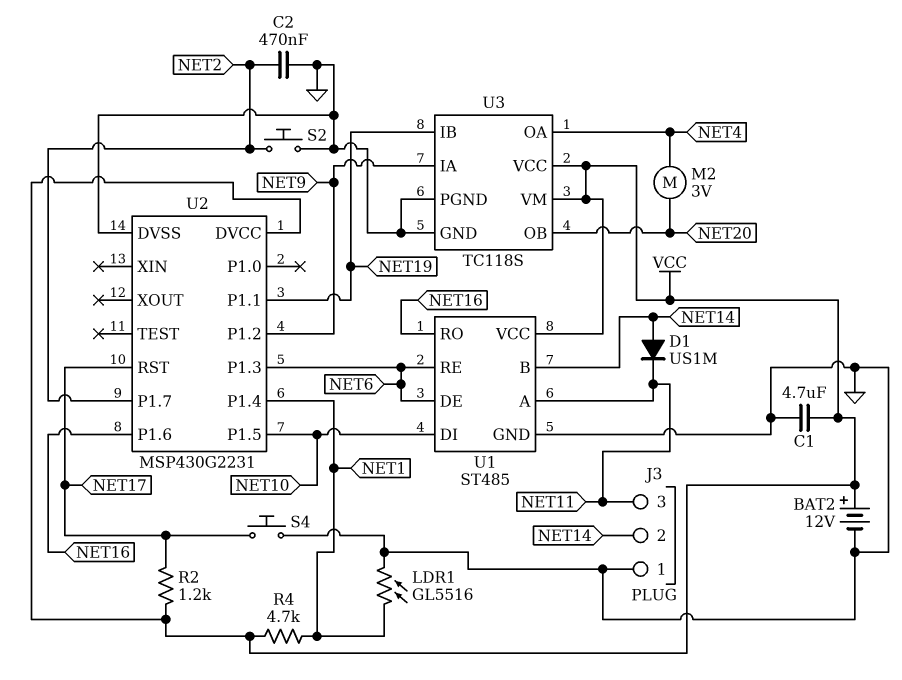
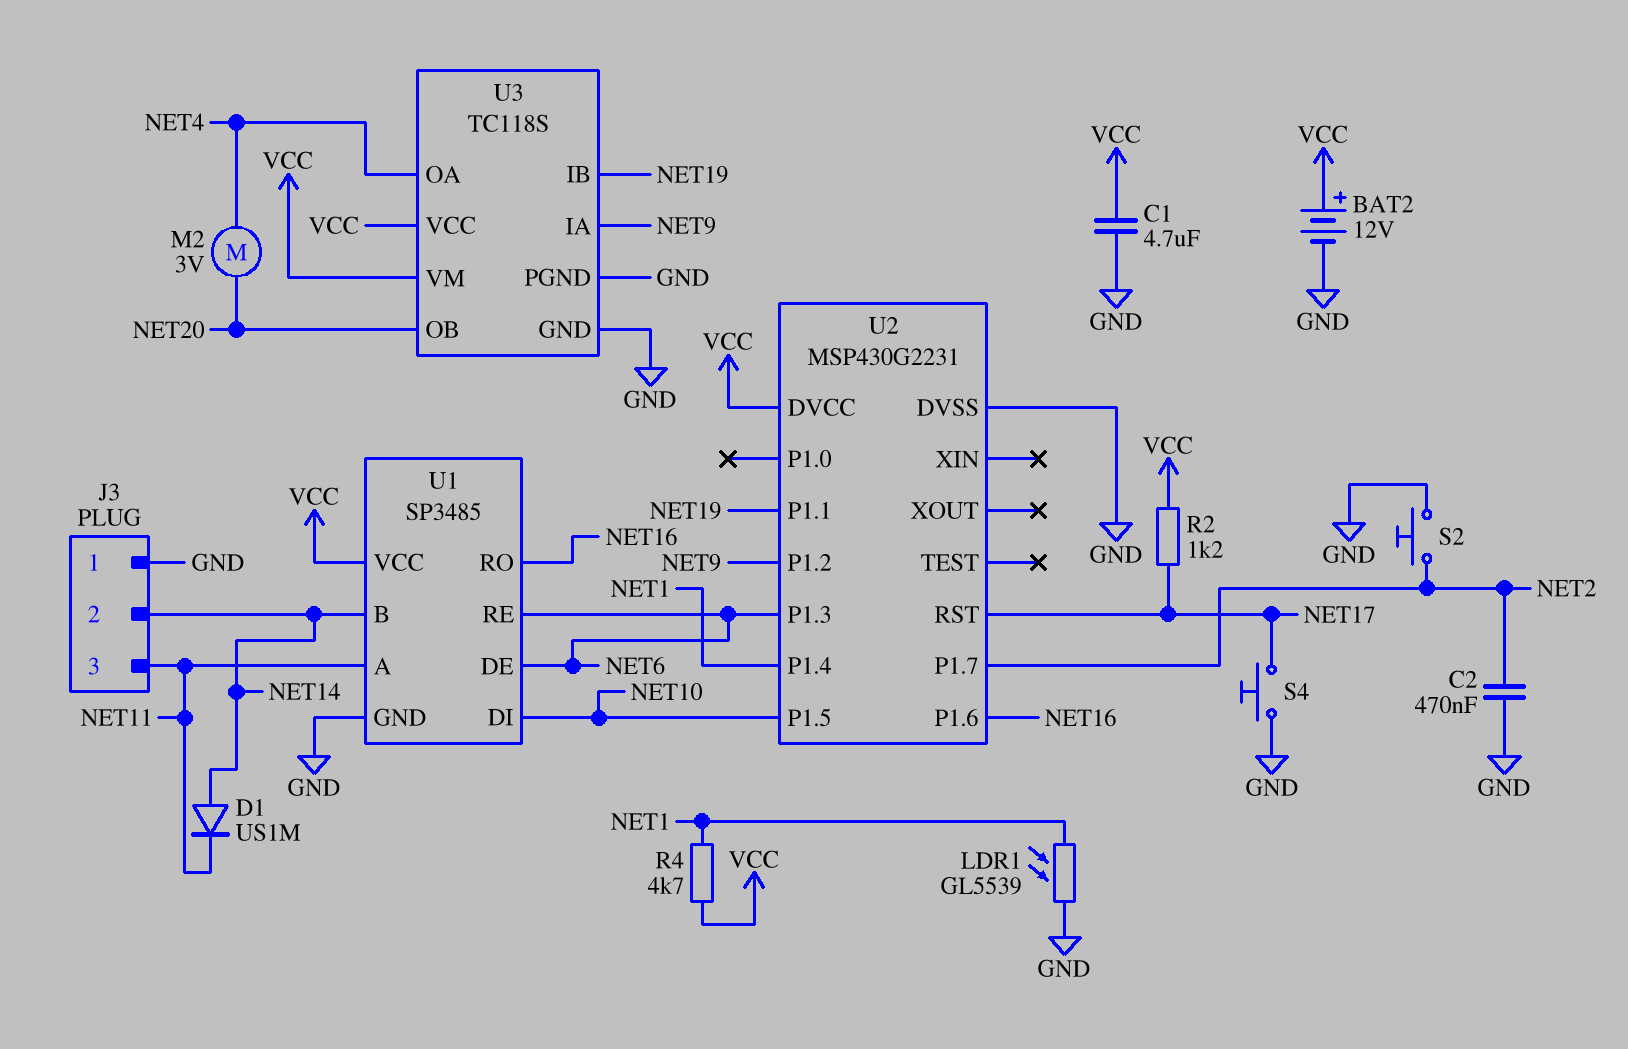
LDR1: GL5516 (GND, NET1) -> GL5539 (GND, NET1)
U1: ST485 -> SP3485

